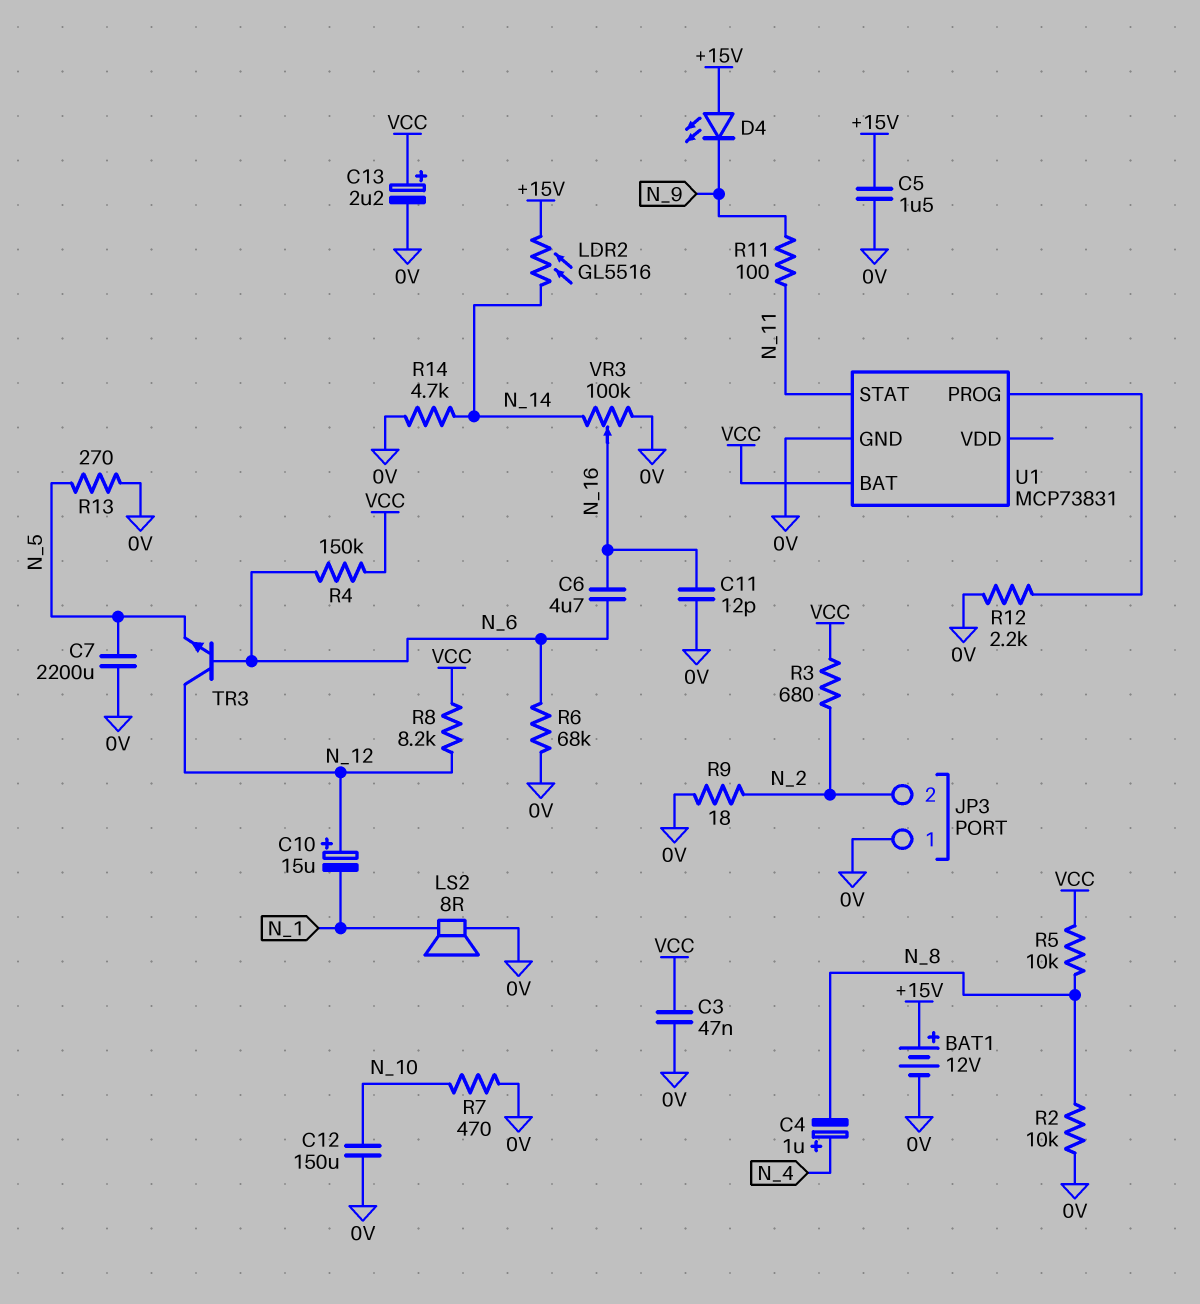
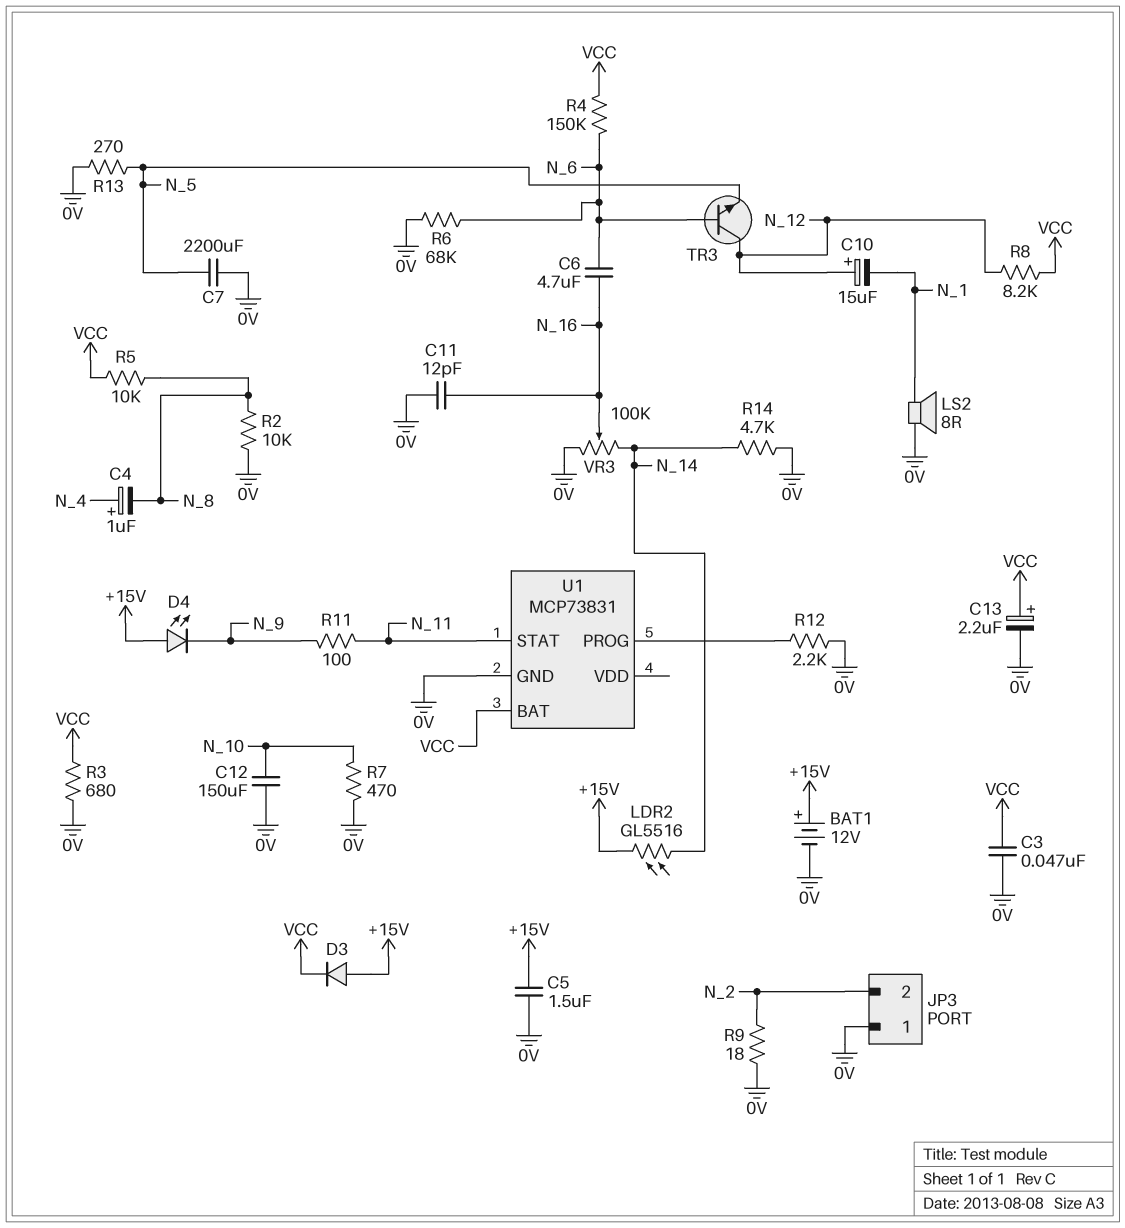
D3: none -> diode (A +15V, K VCC)
R3: 680 (N_2, VCC) -> 680 (0V, VCC)

